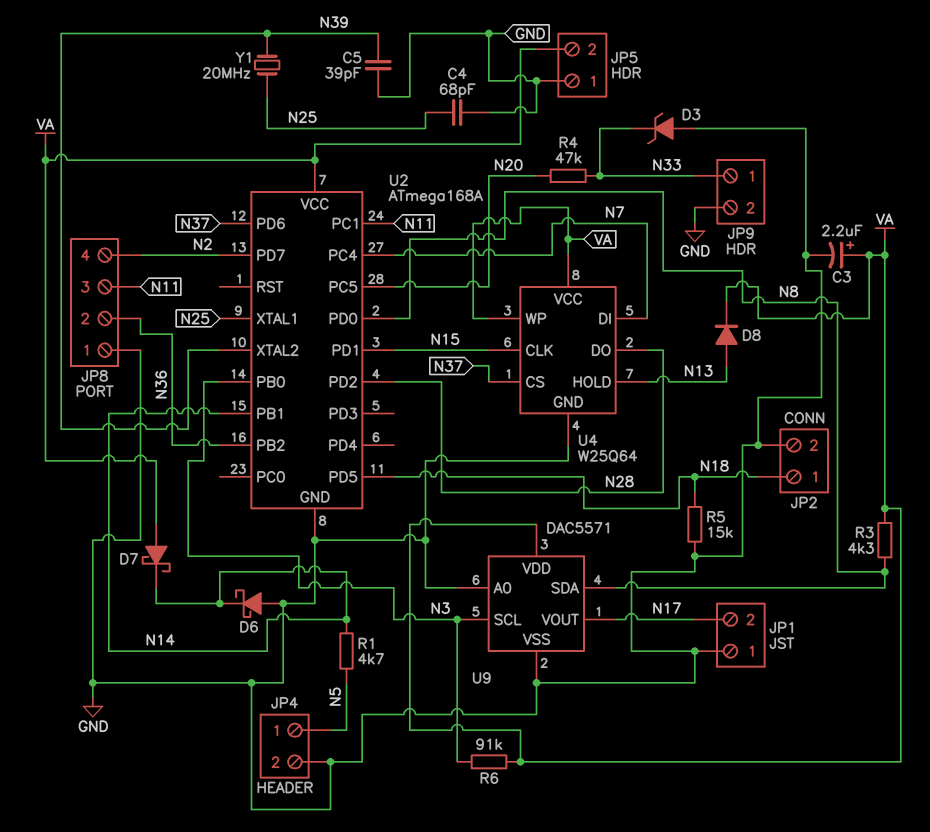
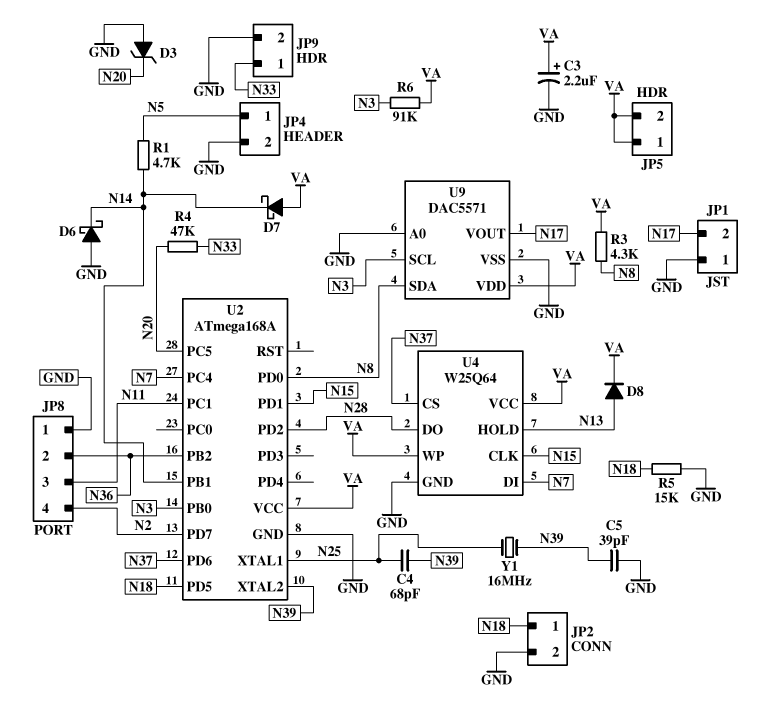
C4: 68pF (GND, N25) -> 68pF (N25, N39)
D3: zener (A GND, K N33) -> zener (A GND, K N20)
JP5 pin 1: GND -> VA
Y1: 20MHz (N25, N39) -> 16MHz (N25, N39)

